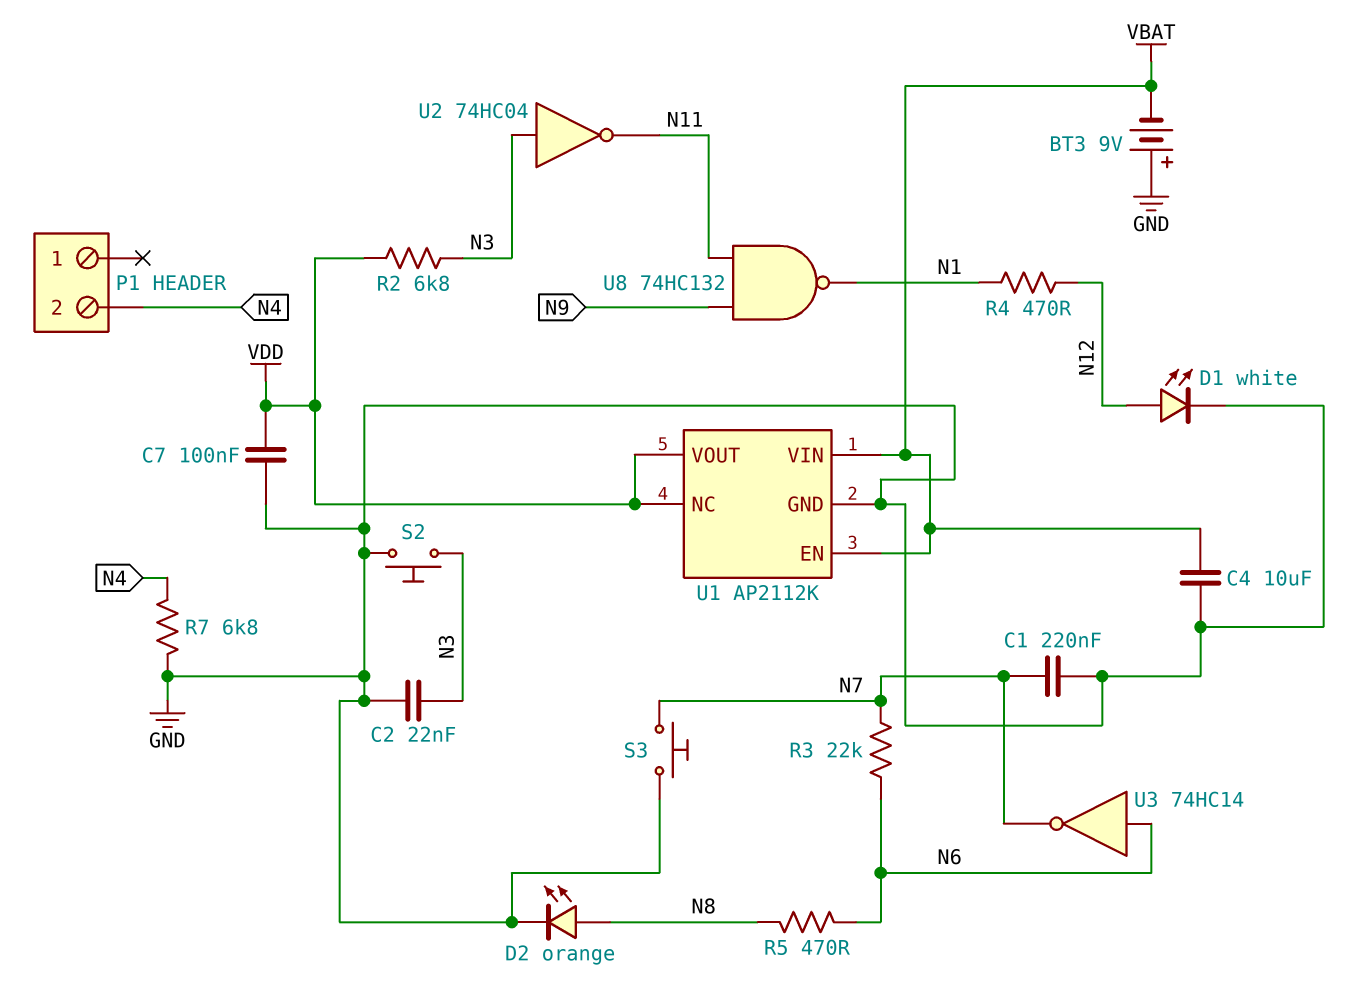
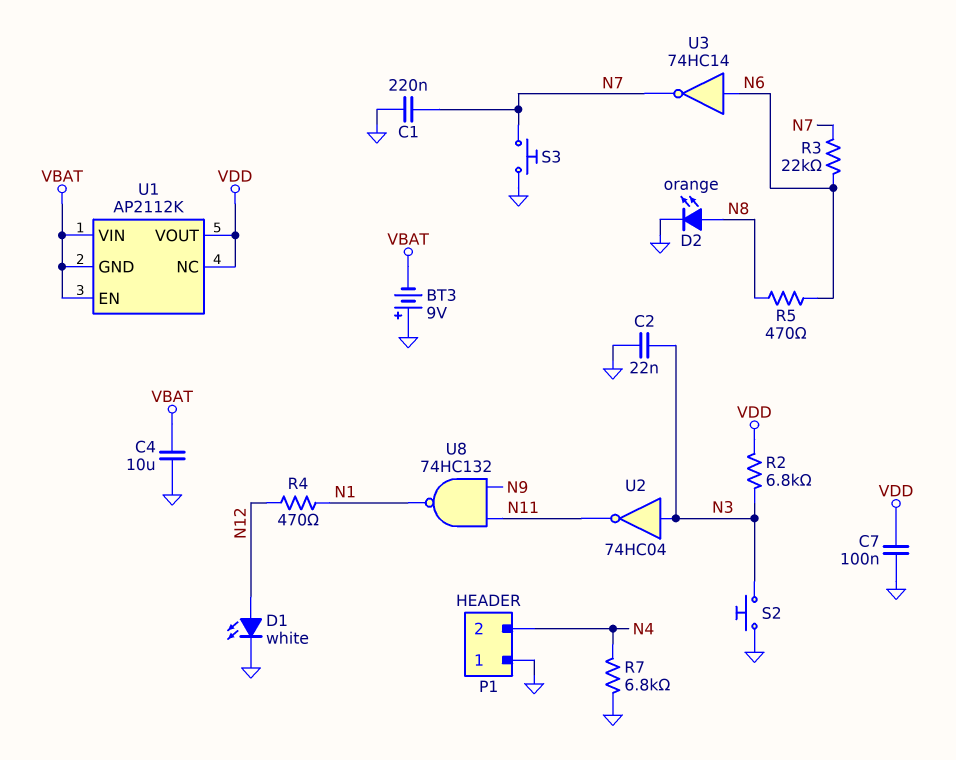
P1 pin 1: none -> GND
U1 pin GND: GND -> VBAT

